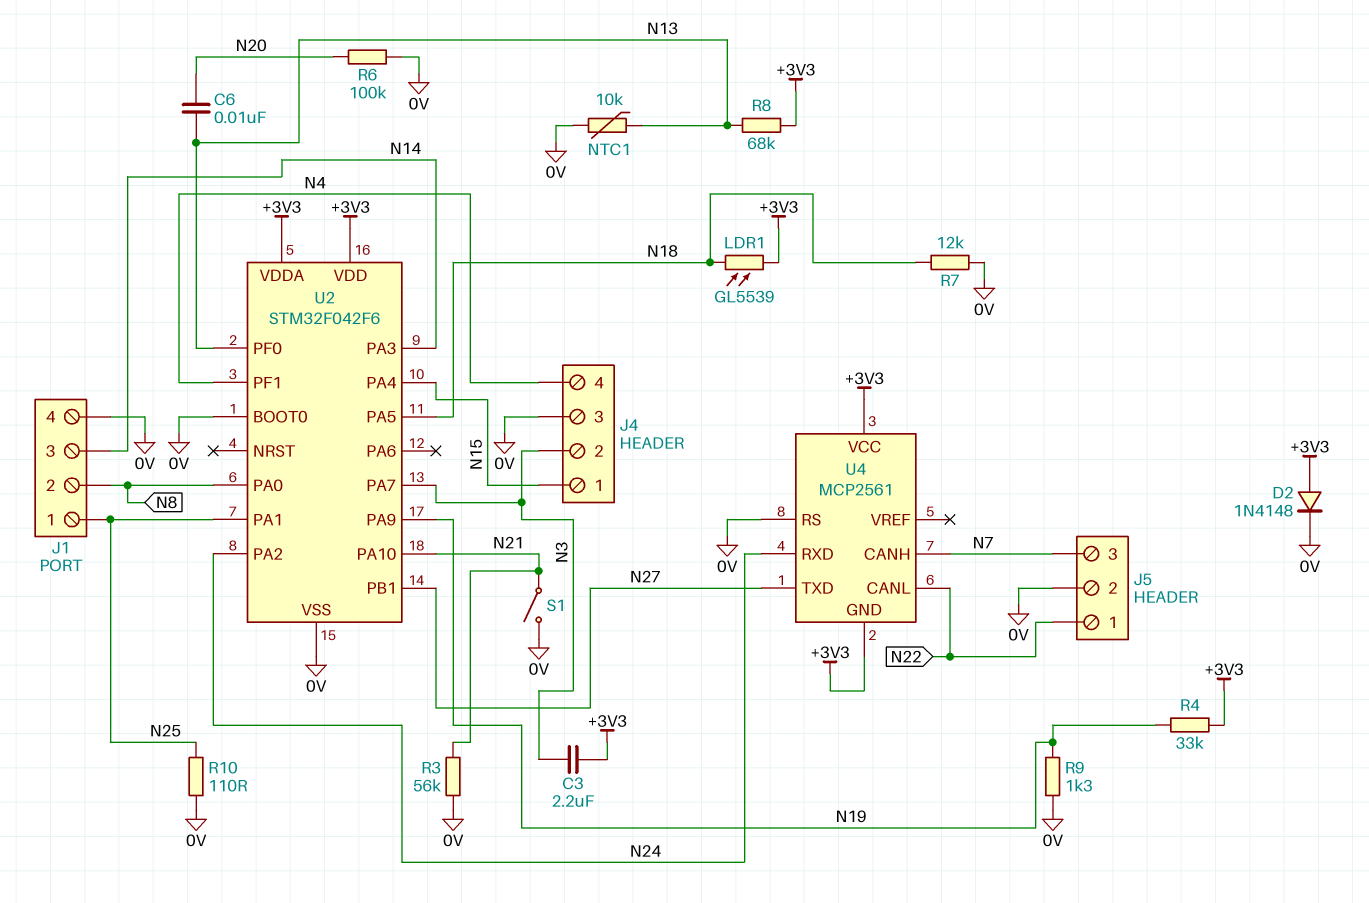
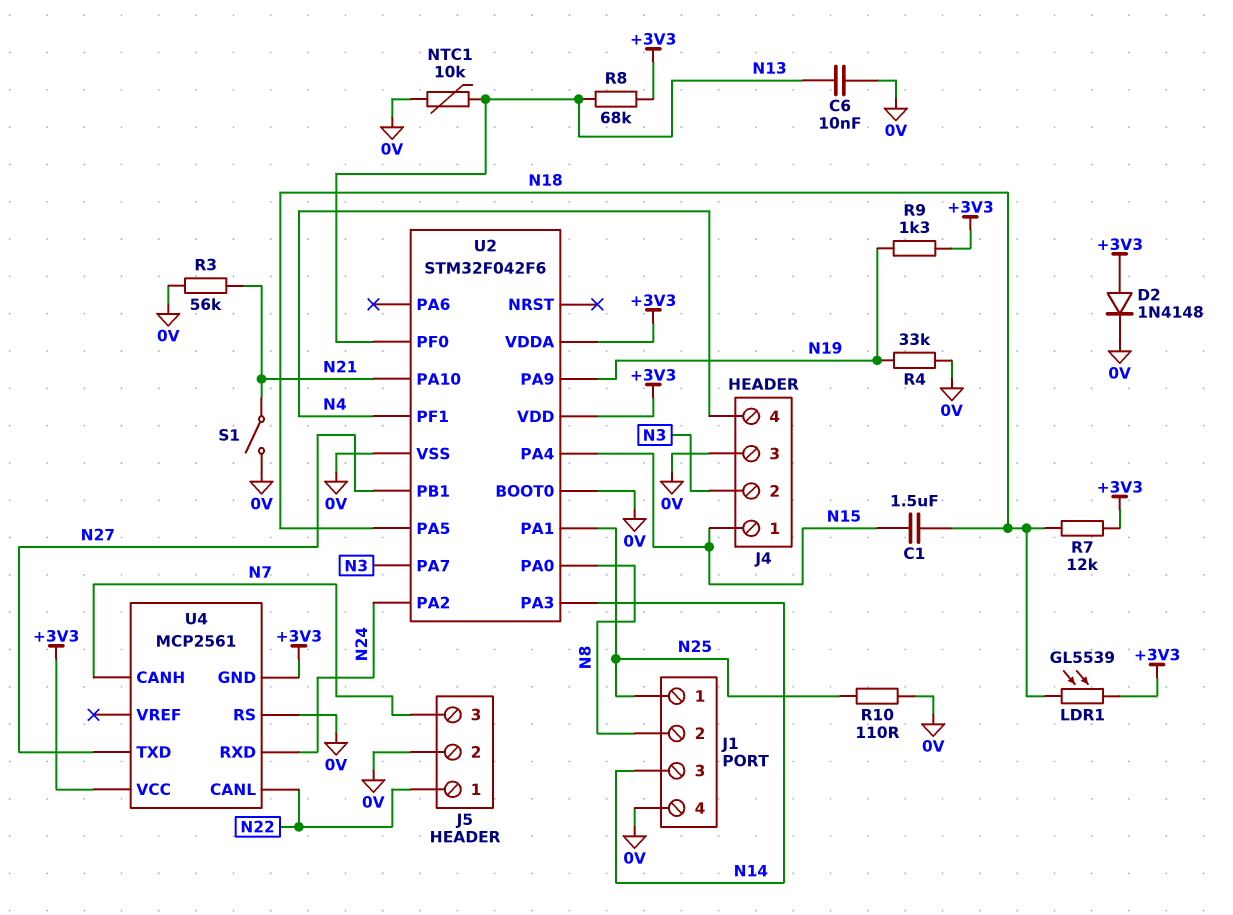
C1: none -> 1.5uF (N15, N18)
C3: 2.2uF (+3V3, N3) -> none
C6: 10nF (N13, N20) -> 10nF (0V, N13)
R4: 33k (+3V3, N19) -> 33k (0V, N19)
R6: 100k (0V, N20) -> none
R7: 12k (0V, N18) -> 12k (+3V3, N18)
R9: 1.3k (0V, N19) -> 1.3k (+3V3, N19)

